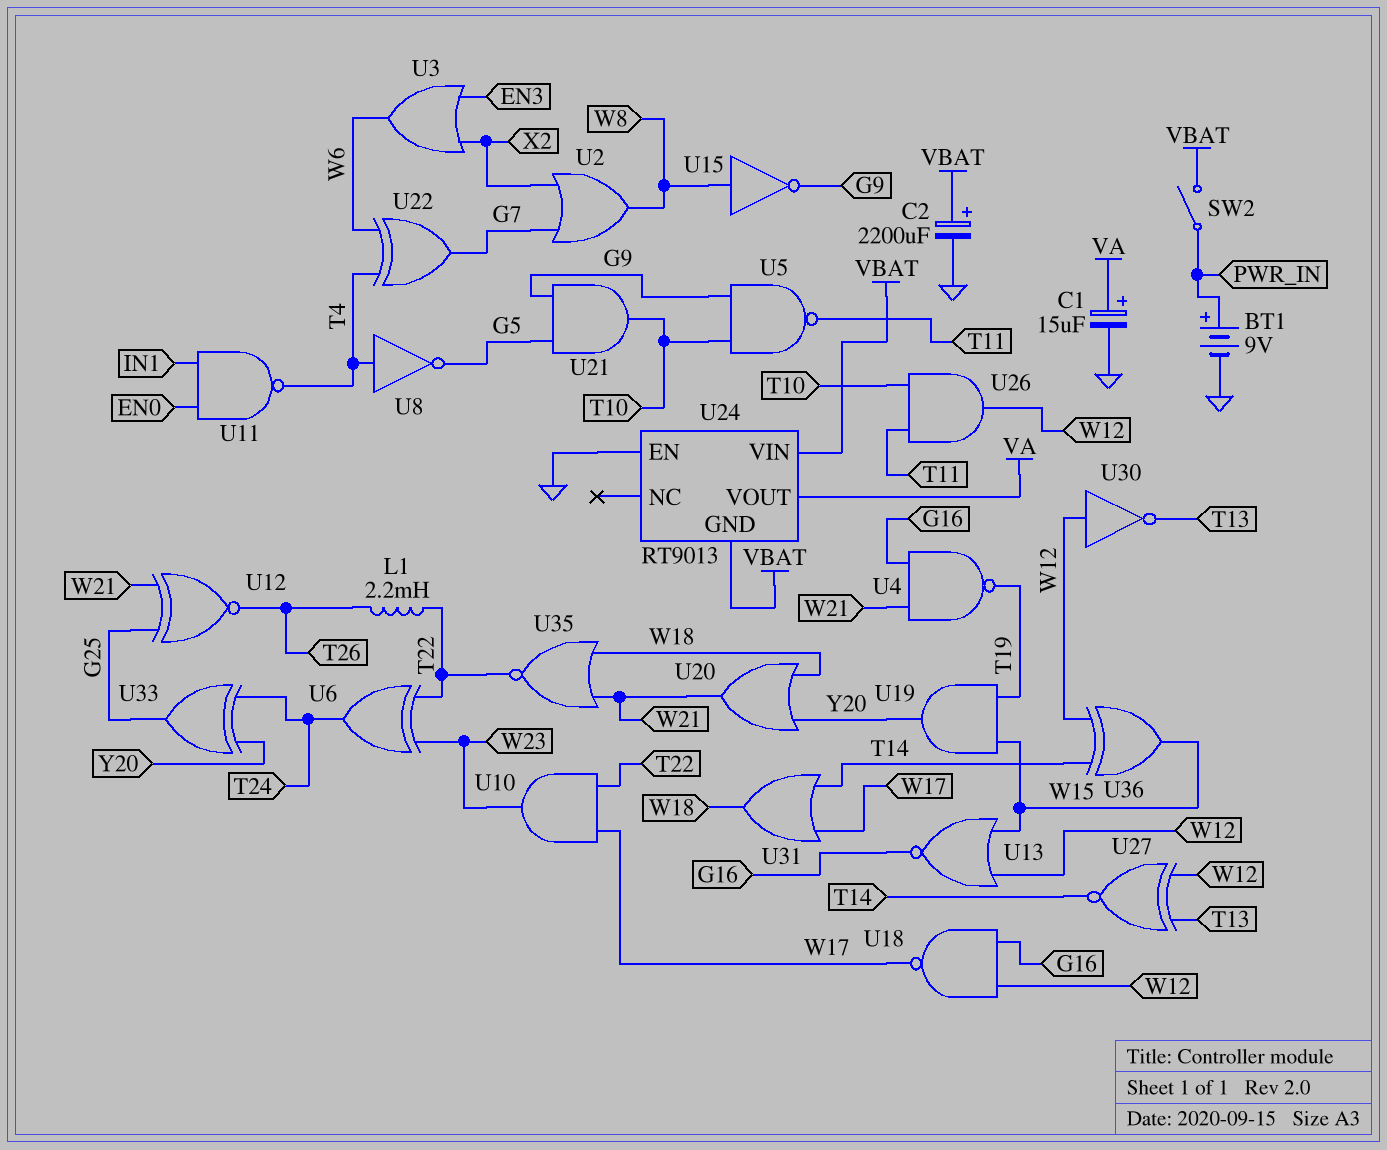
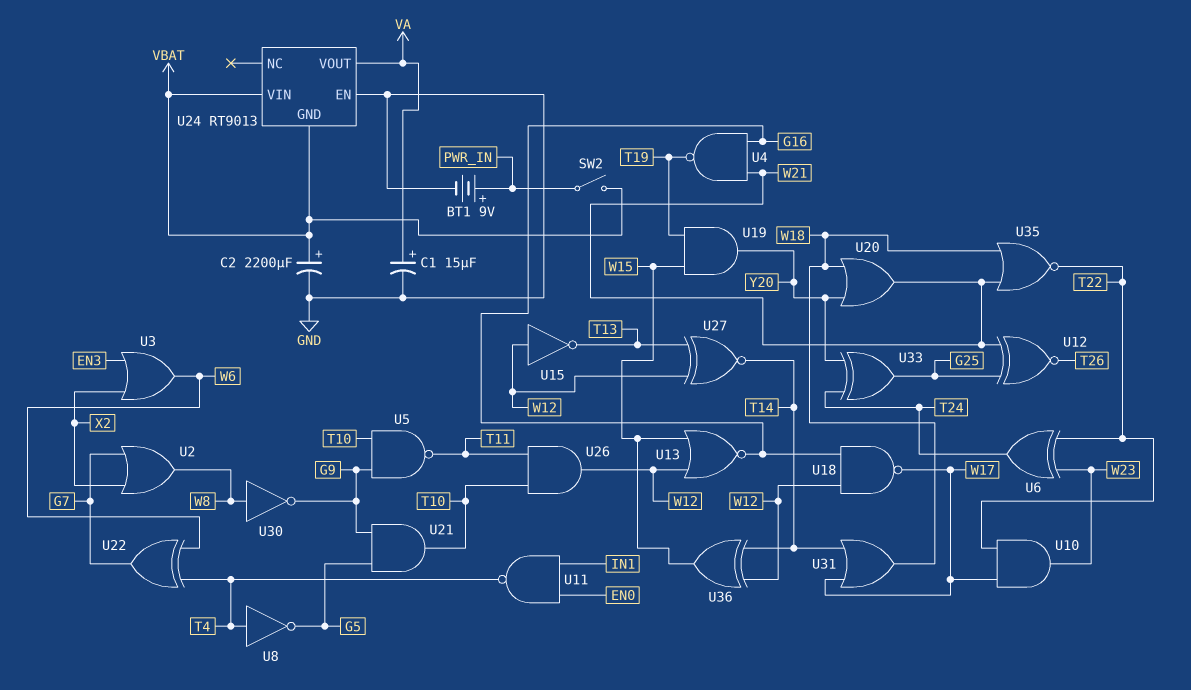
L1: 2.2mH (T22, T26) -> none
U15: NOT (in W8, out G9) -> NOT (in W12, out T13)
U30: NOT (in W12, out T13) -> NOT (in W8, out G9)

